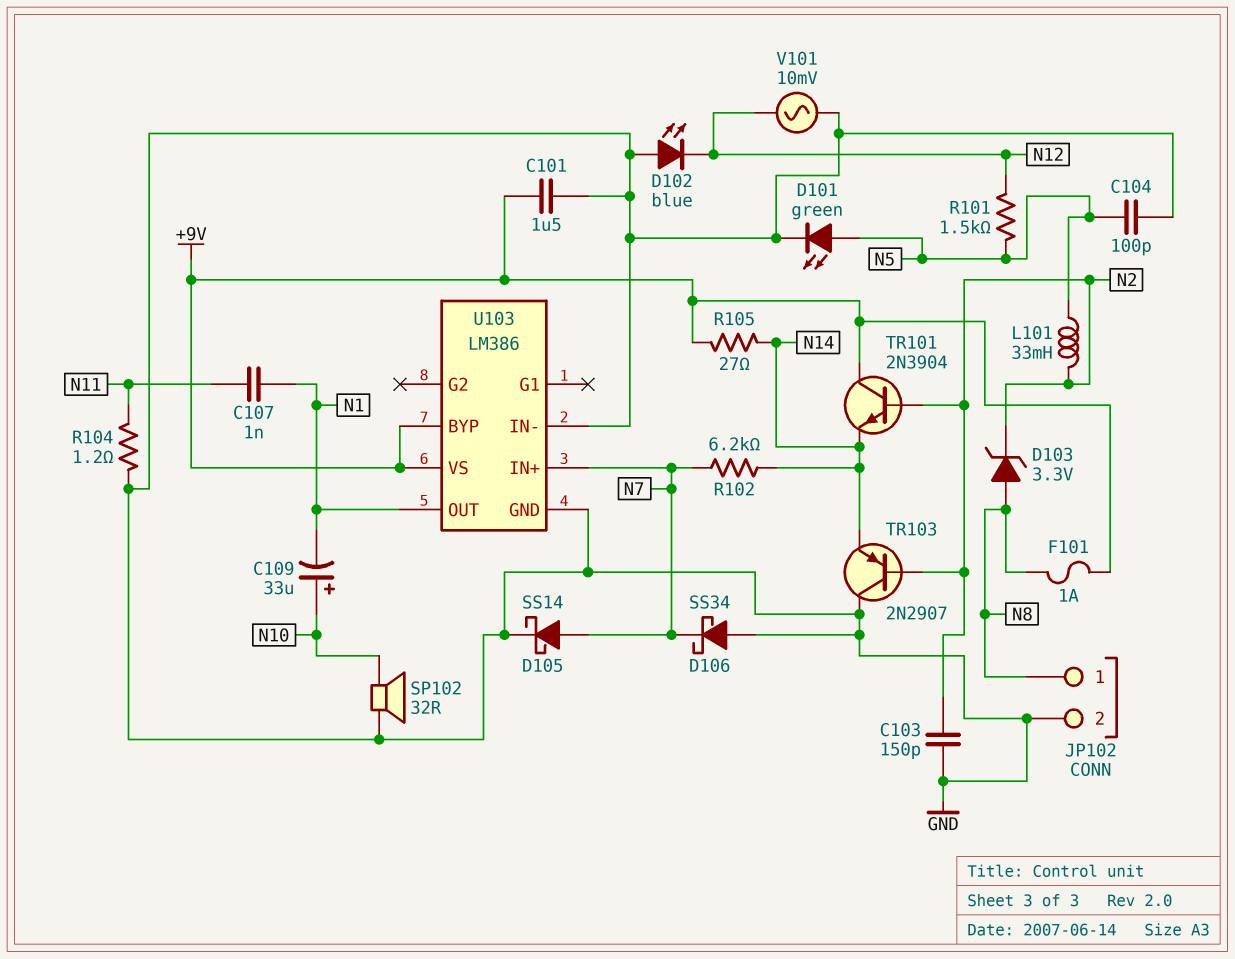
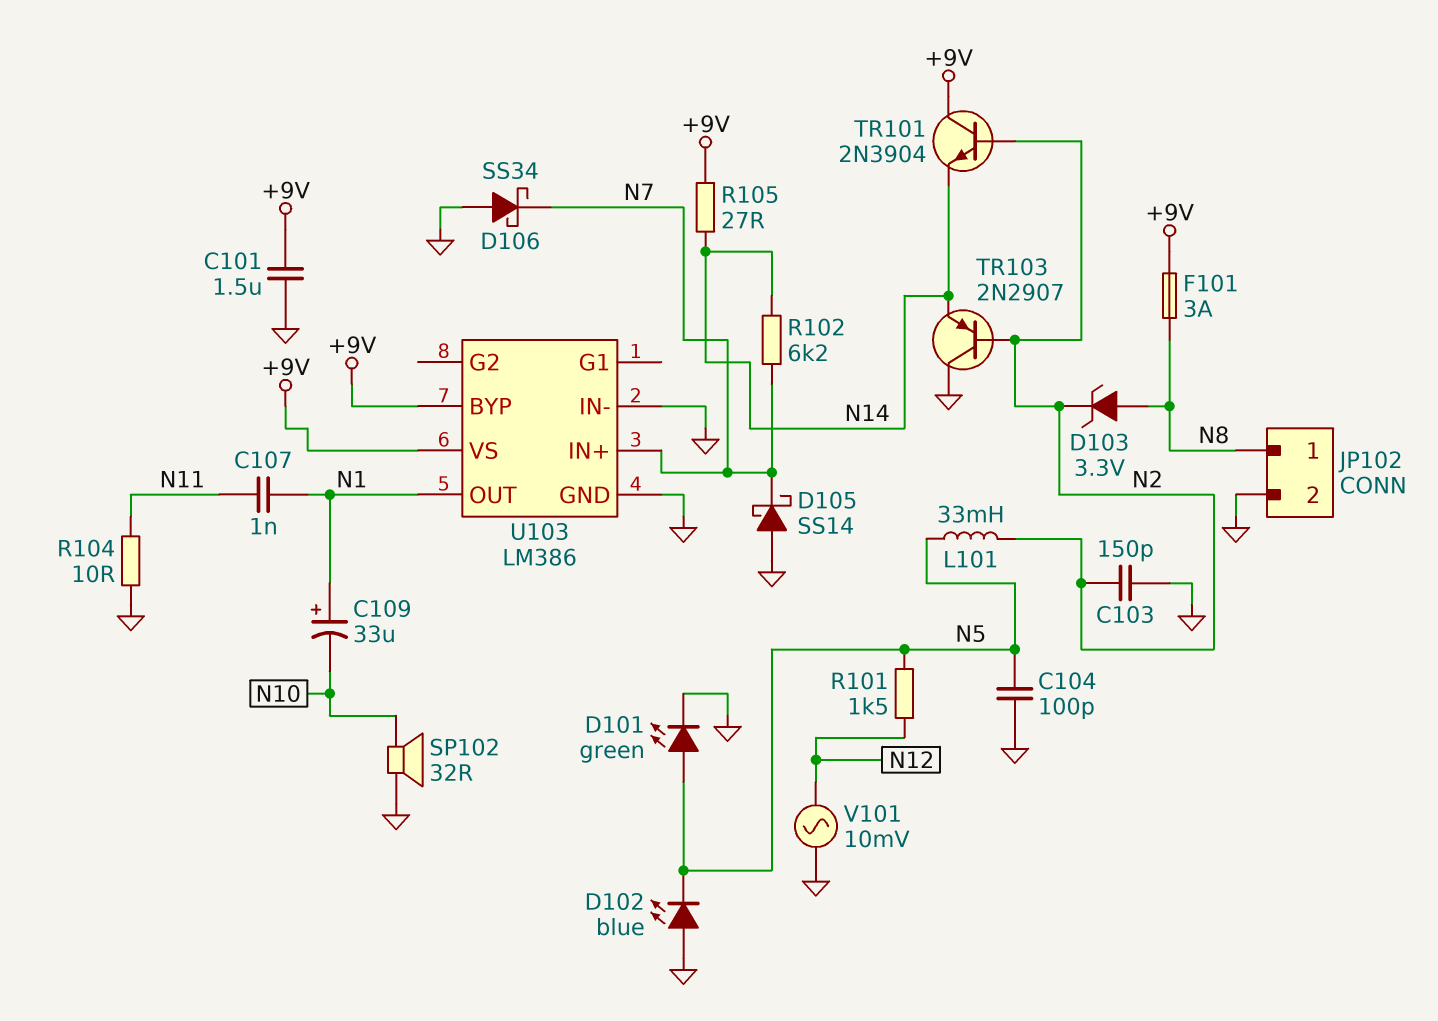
C109: 33uF (plus N10, minus N1) -> 33uF (plus N1, minus N10)
D102: LED blue (A GND, K N12) -> LED blue (A GND, K N5)
D105: schottky SS14 (A N7, K GND) -> schottky SS14 (A GND, K N7)
F101: 1A (+9V, N8) -> 3A (+9V, N8)
R104: 1.2 (GND, N11) -> 10 (GND, N11)

